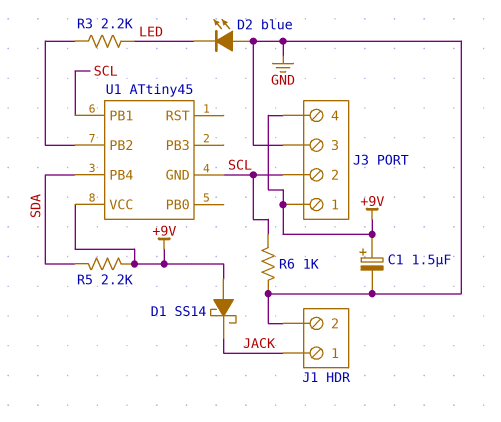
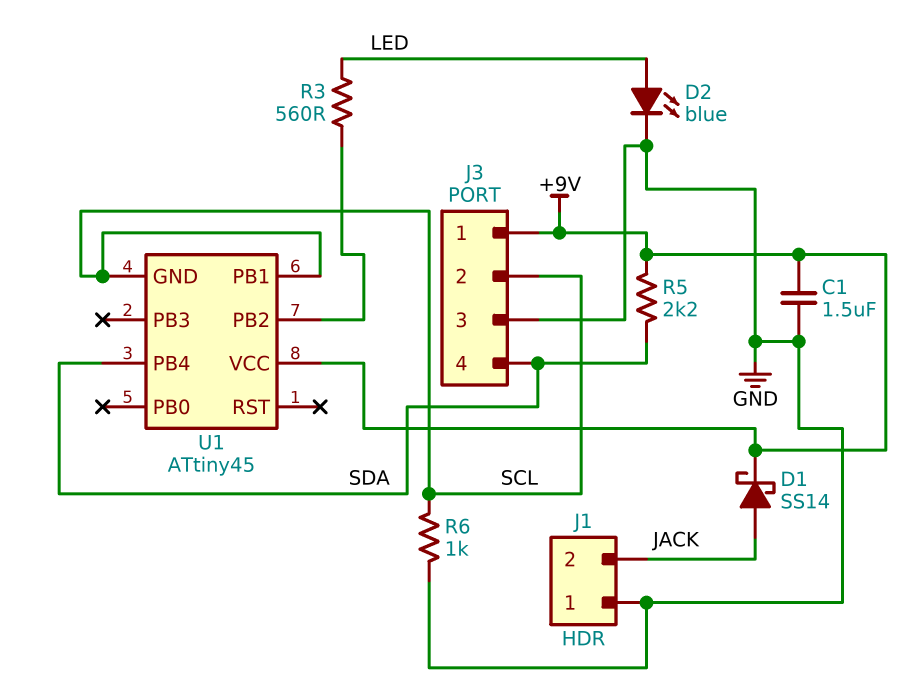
C1: 1.5uF (plus +9V, minus GND) -> 1.5uF (+9V, GND)
D1: schottky SS14 (A +9V, K JACK) -> schottky SS14 (A JACK, K +9V)
D2: LED blue (A GND, K LED) -> LED blue (A LED, K GND)
J1 pin 1: JACK -> GND
J1 pin 2: GND -> JACK
J3 pin 4: +9V -> SDA
R3: 2.2k (LED, U1/PB2) -> 560 (LED, U1/PB2)

